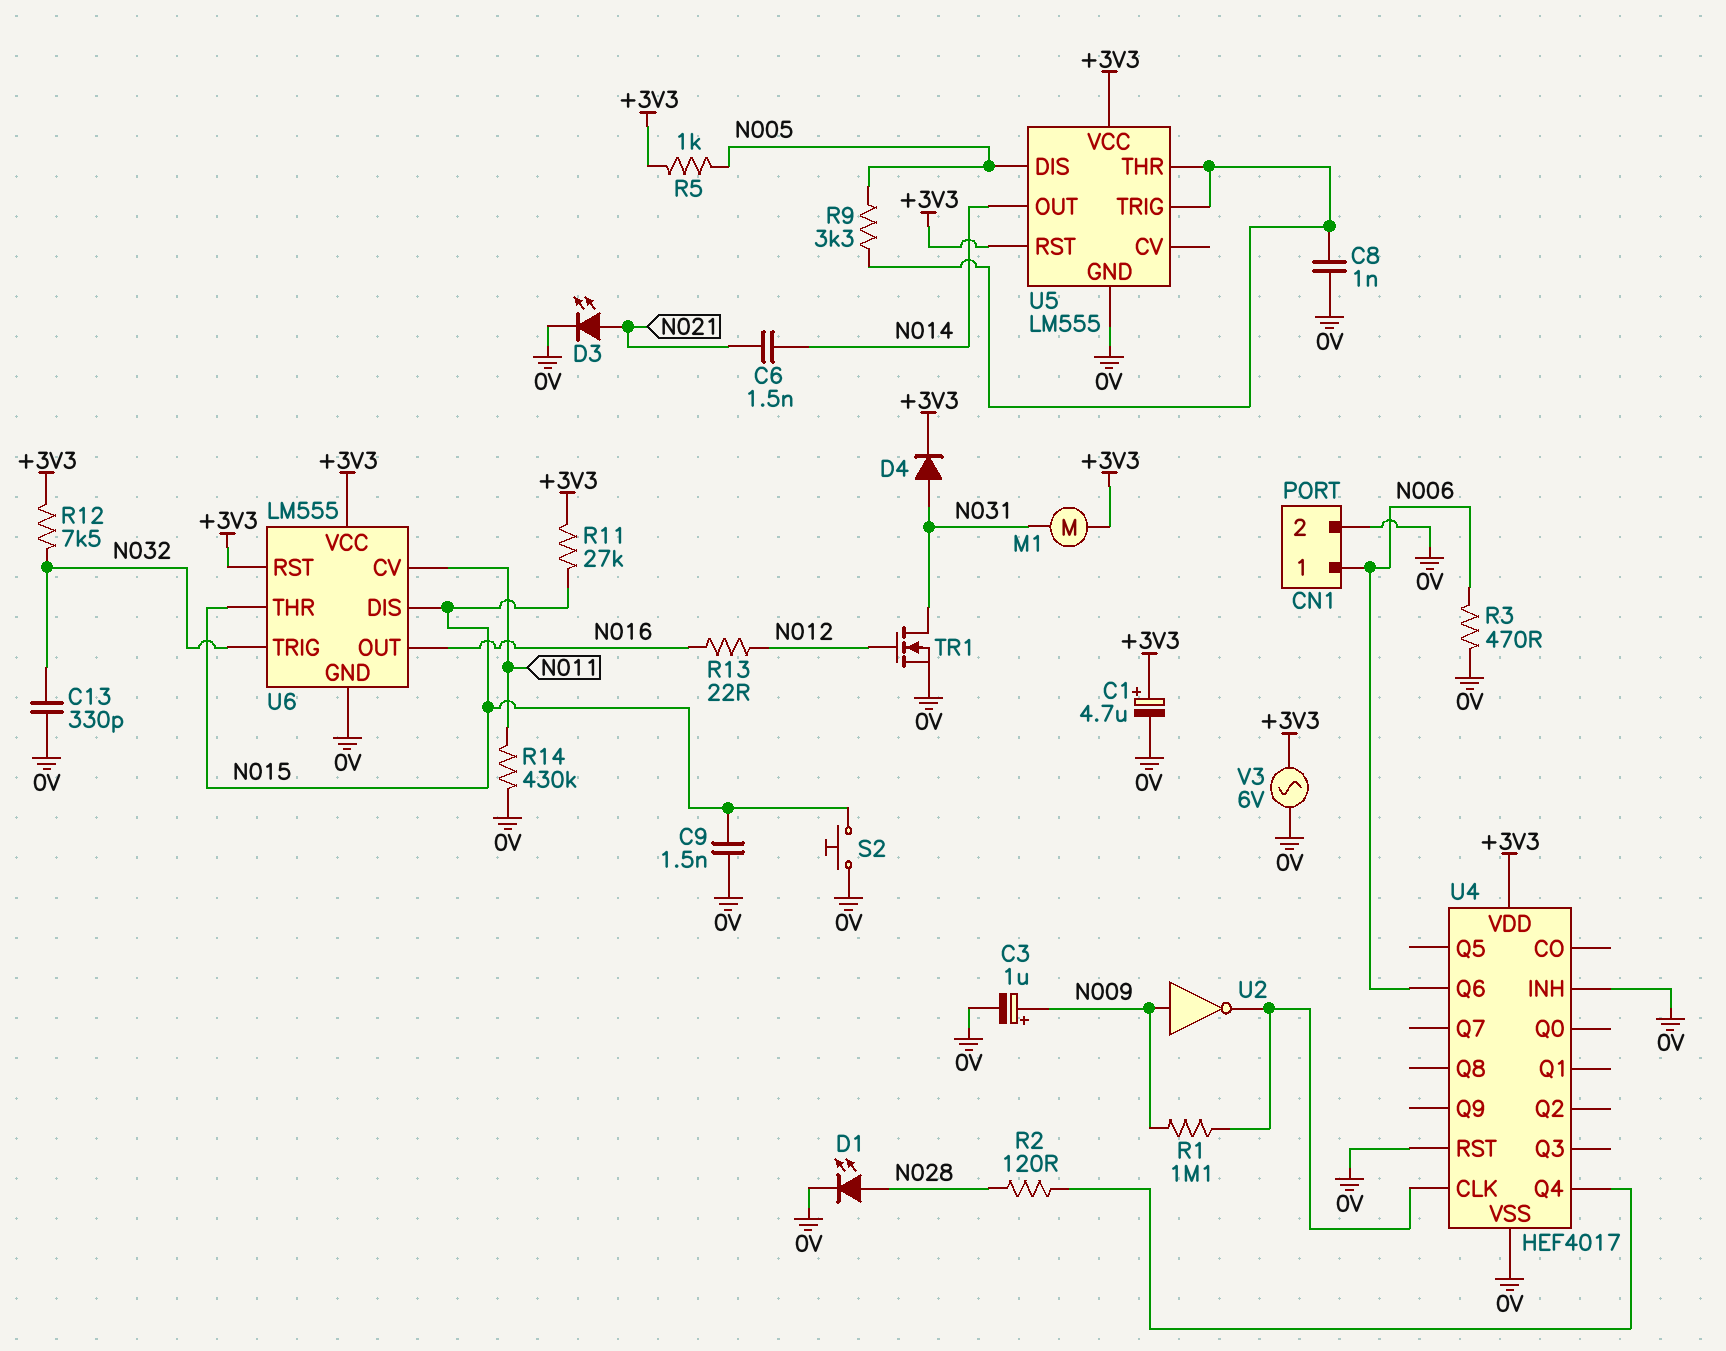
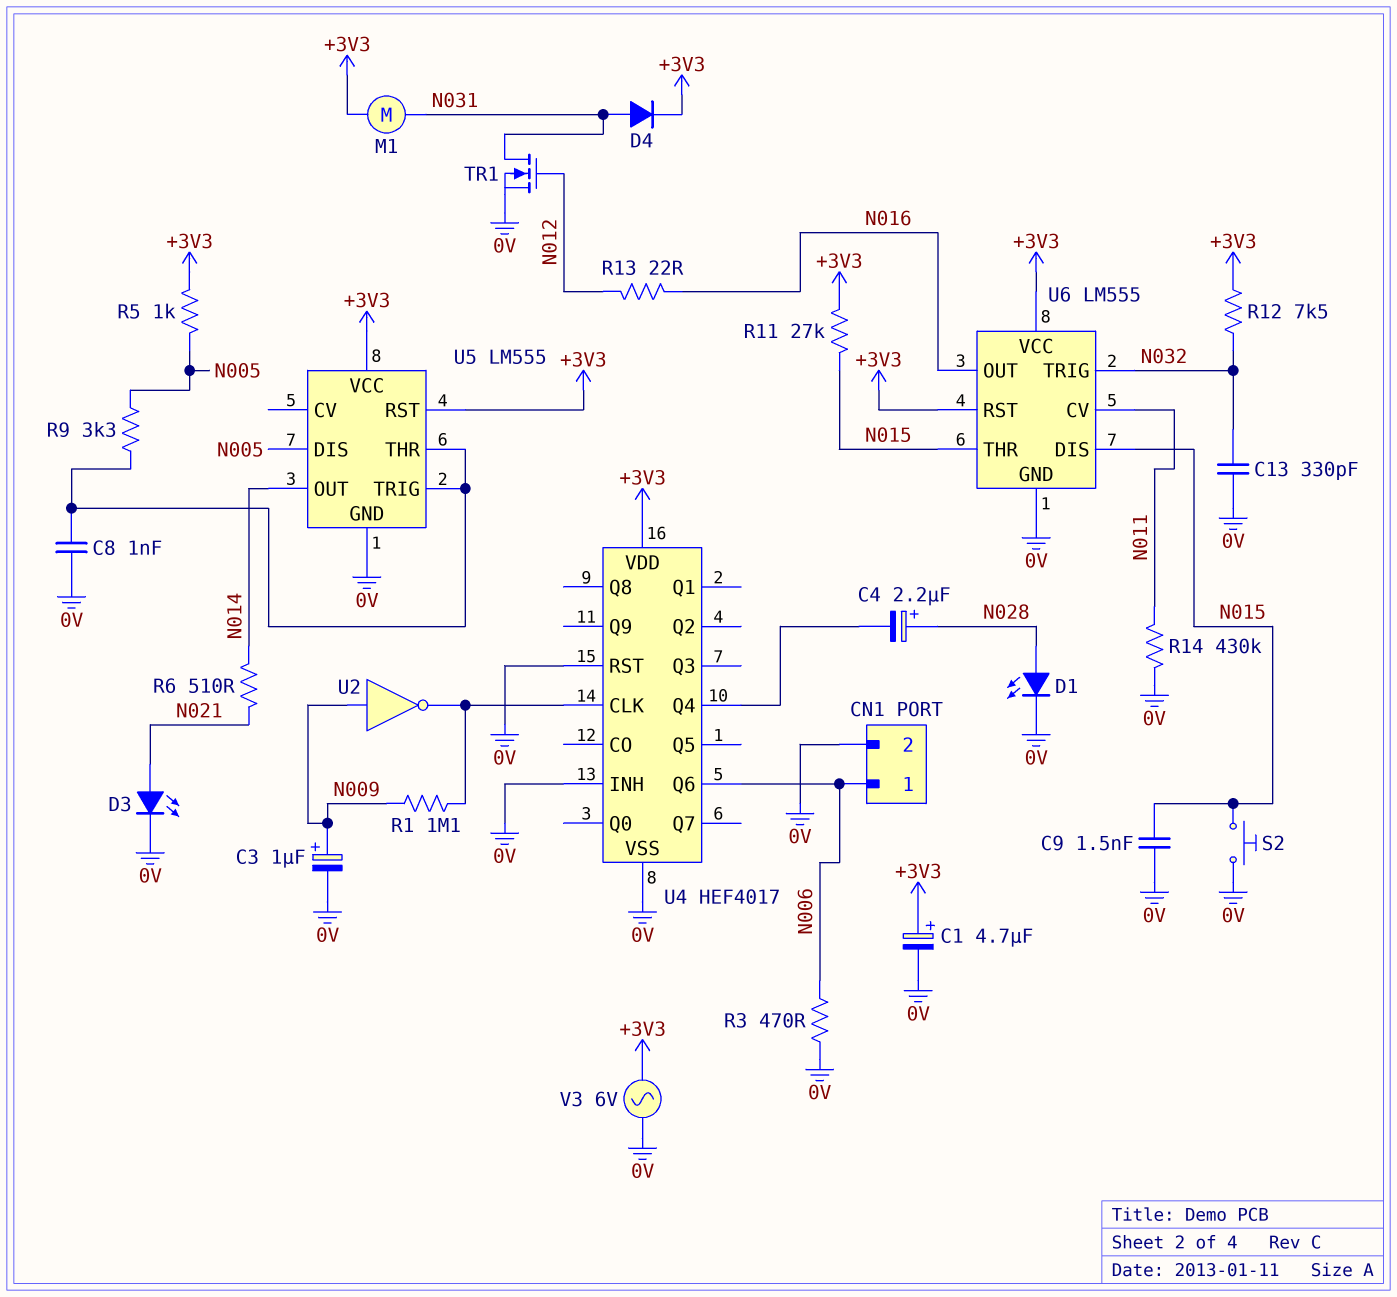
C4: none -> 2.2uF (plus N028, minus U4/Q4)
C6: 1.5nF (N014, N021) -> none
R2: 120 (N028, U4/Q4) -> none
R6: none -> 510 (N014, N021)

